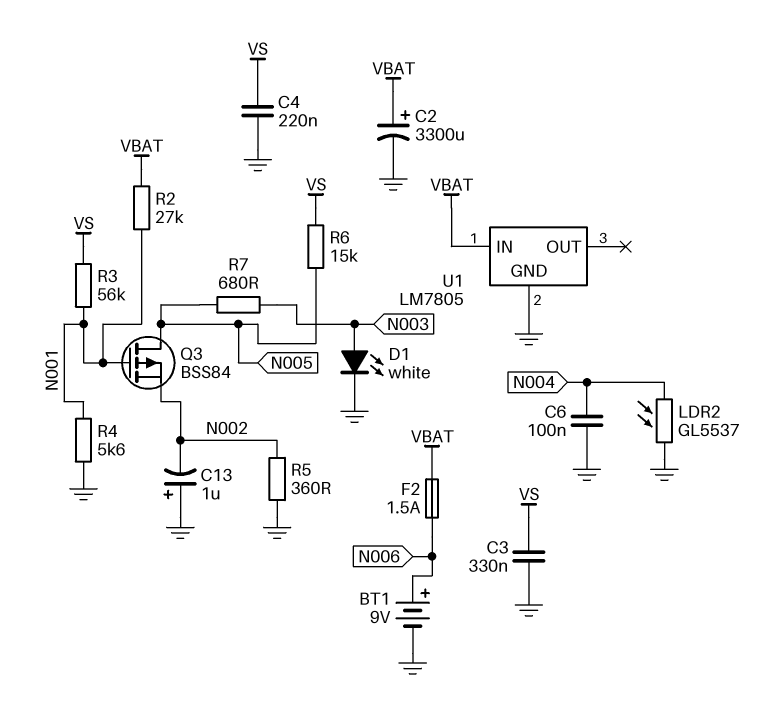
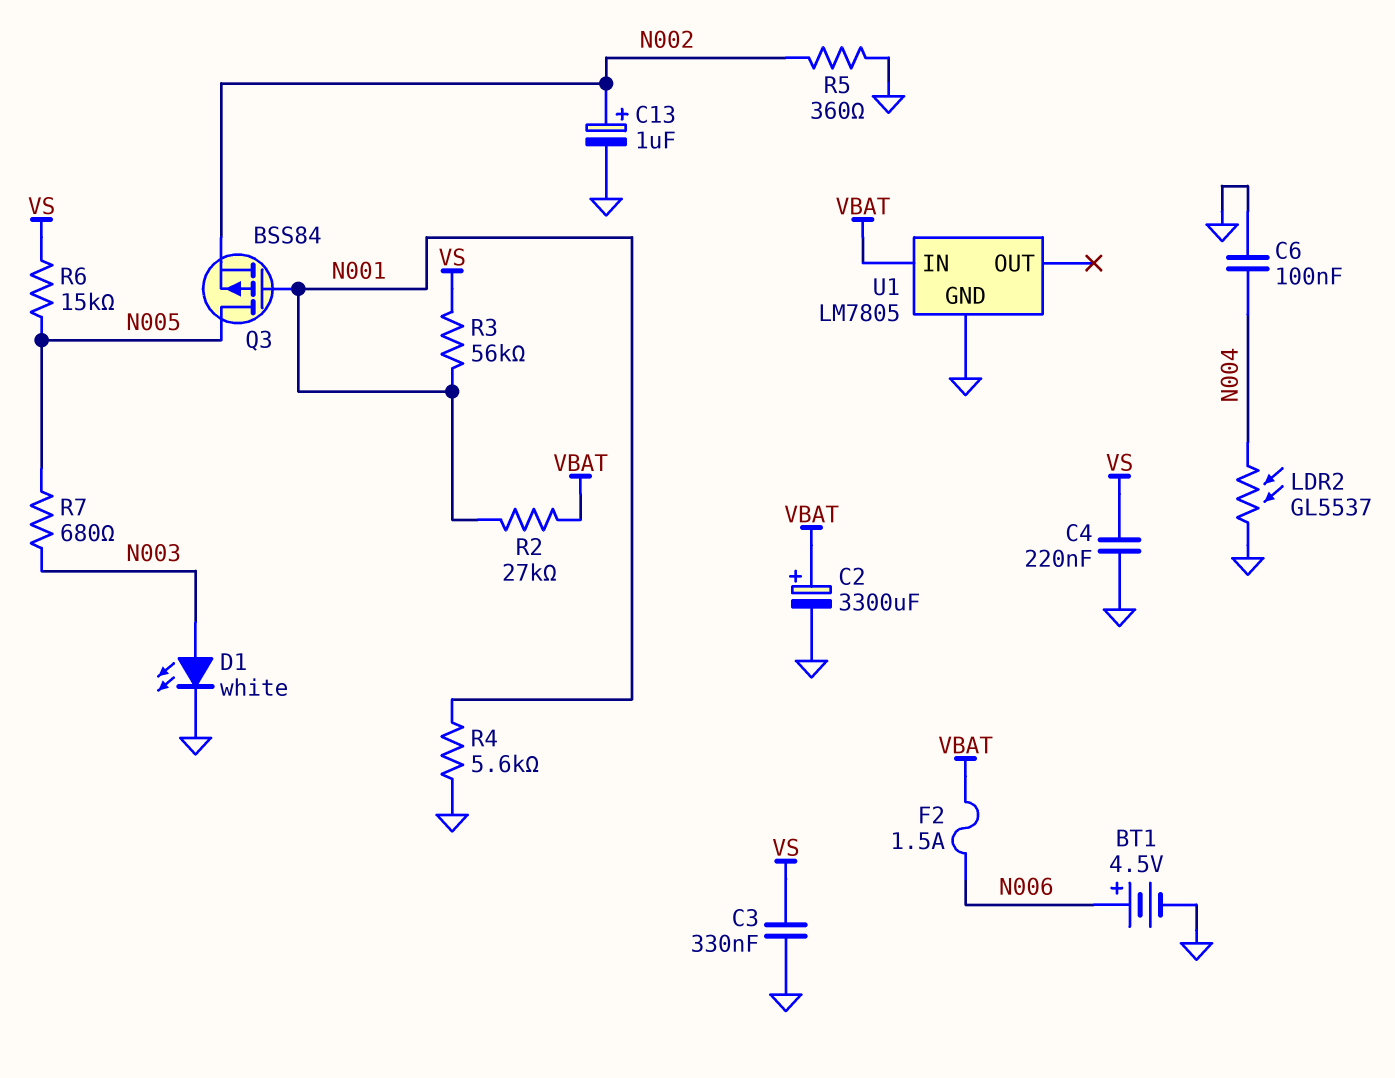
BT1: 9V (plus N006, minus GND) -> 4.5V (plus N006, minus GND)
C13: 1uF (plus GND, minus N002) -> 1uF (plus N002, minus GND)

